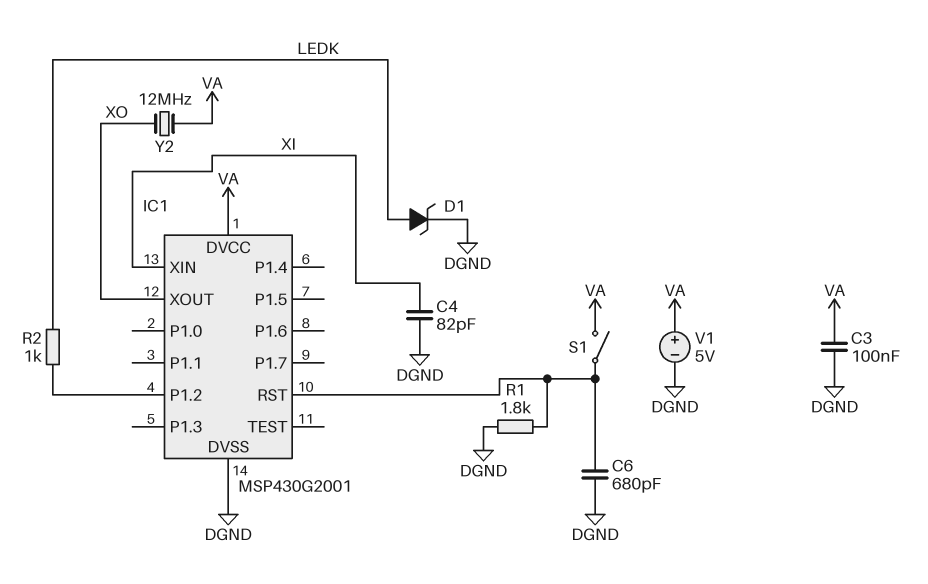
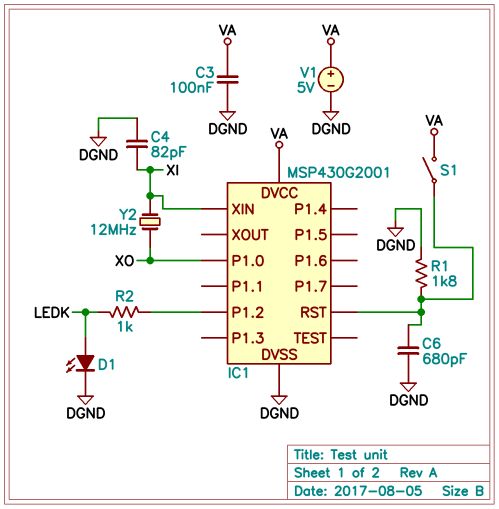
D1: zener (A LEDK, K DGND) -> LED (A LEDK, K DGND)
IC1 pin P1.0: none -> XO
IC1 pin XOUT: XO -> none
Y2: 12MHz (VA, XO) -> 12MHz (XI, XO)

